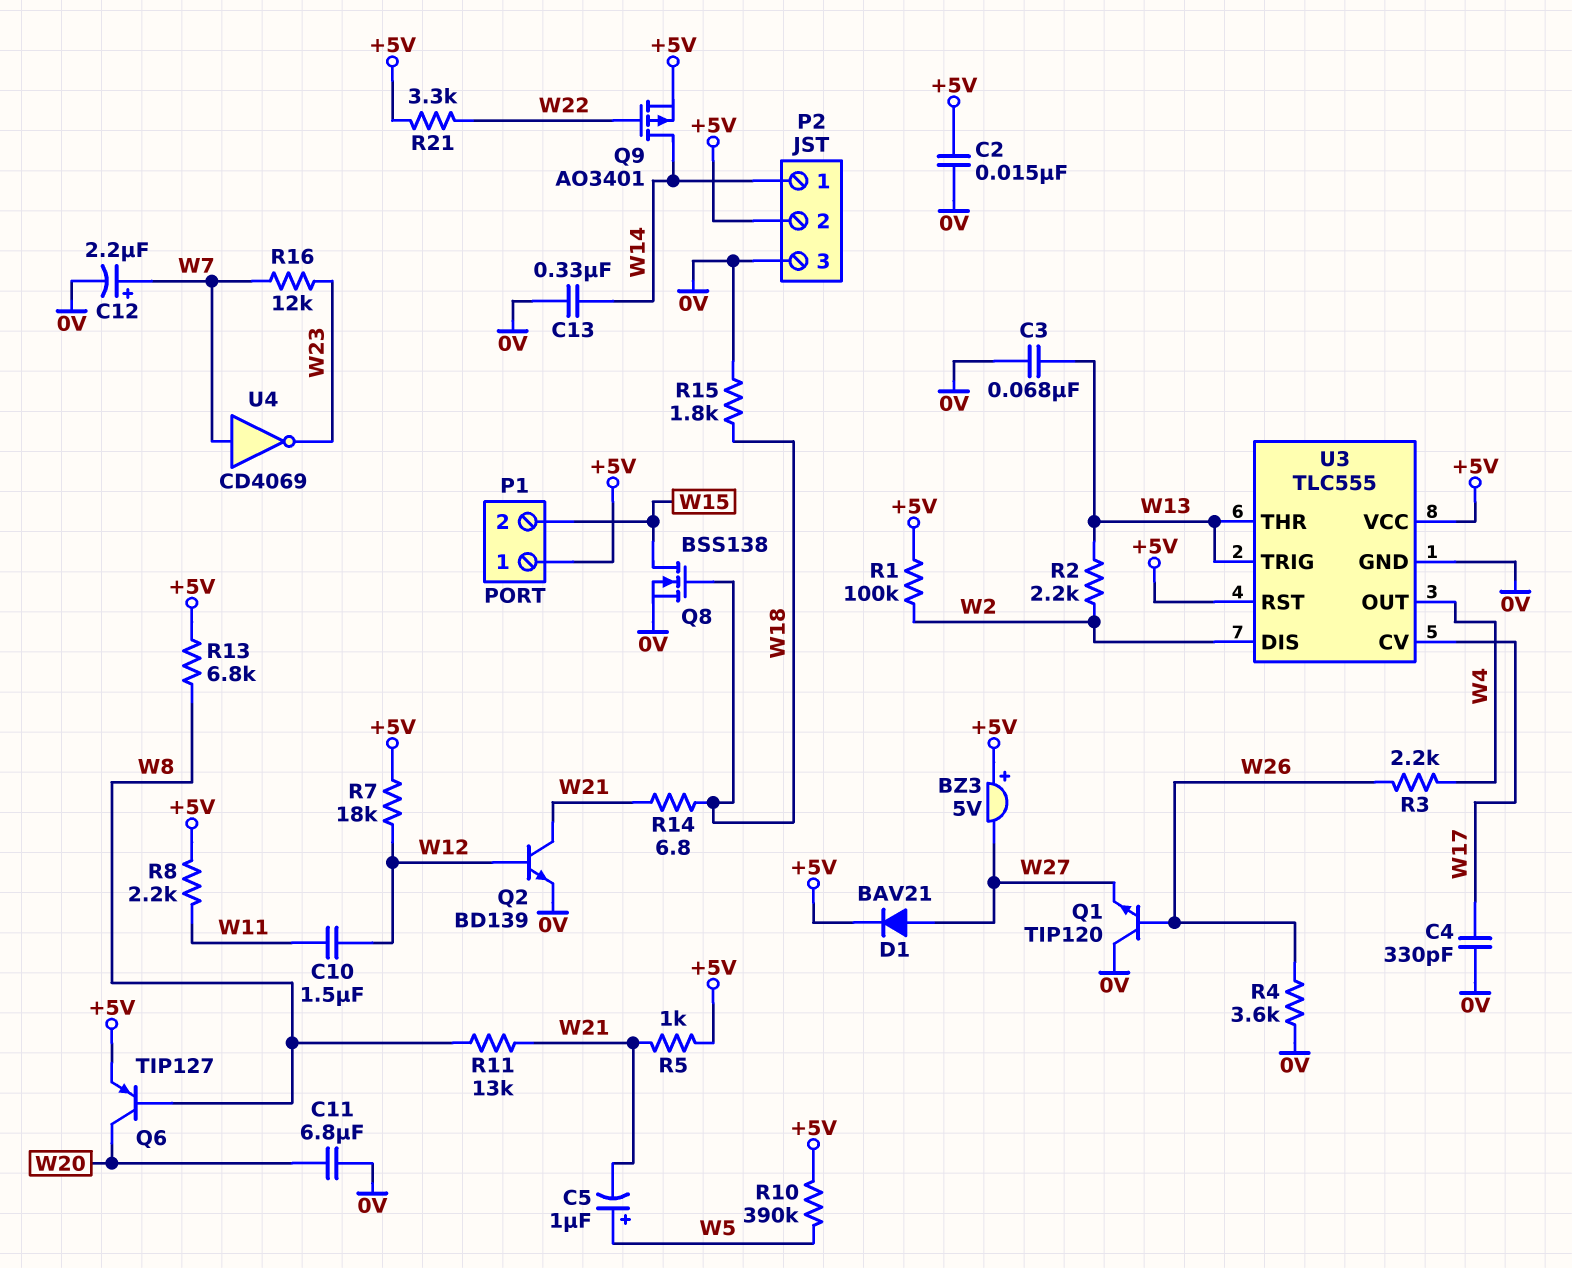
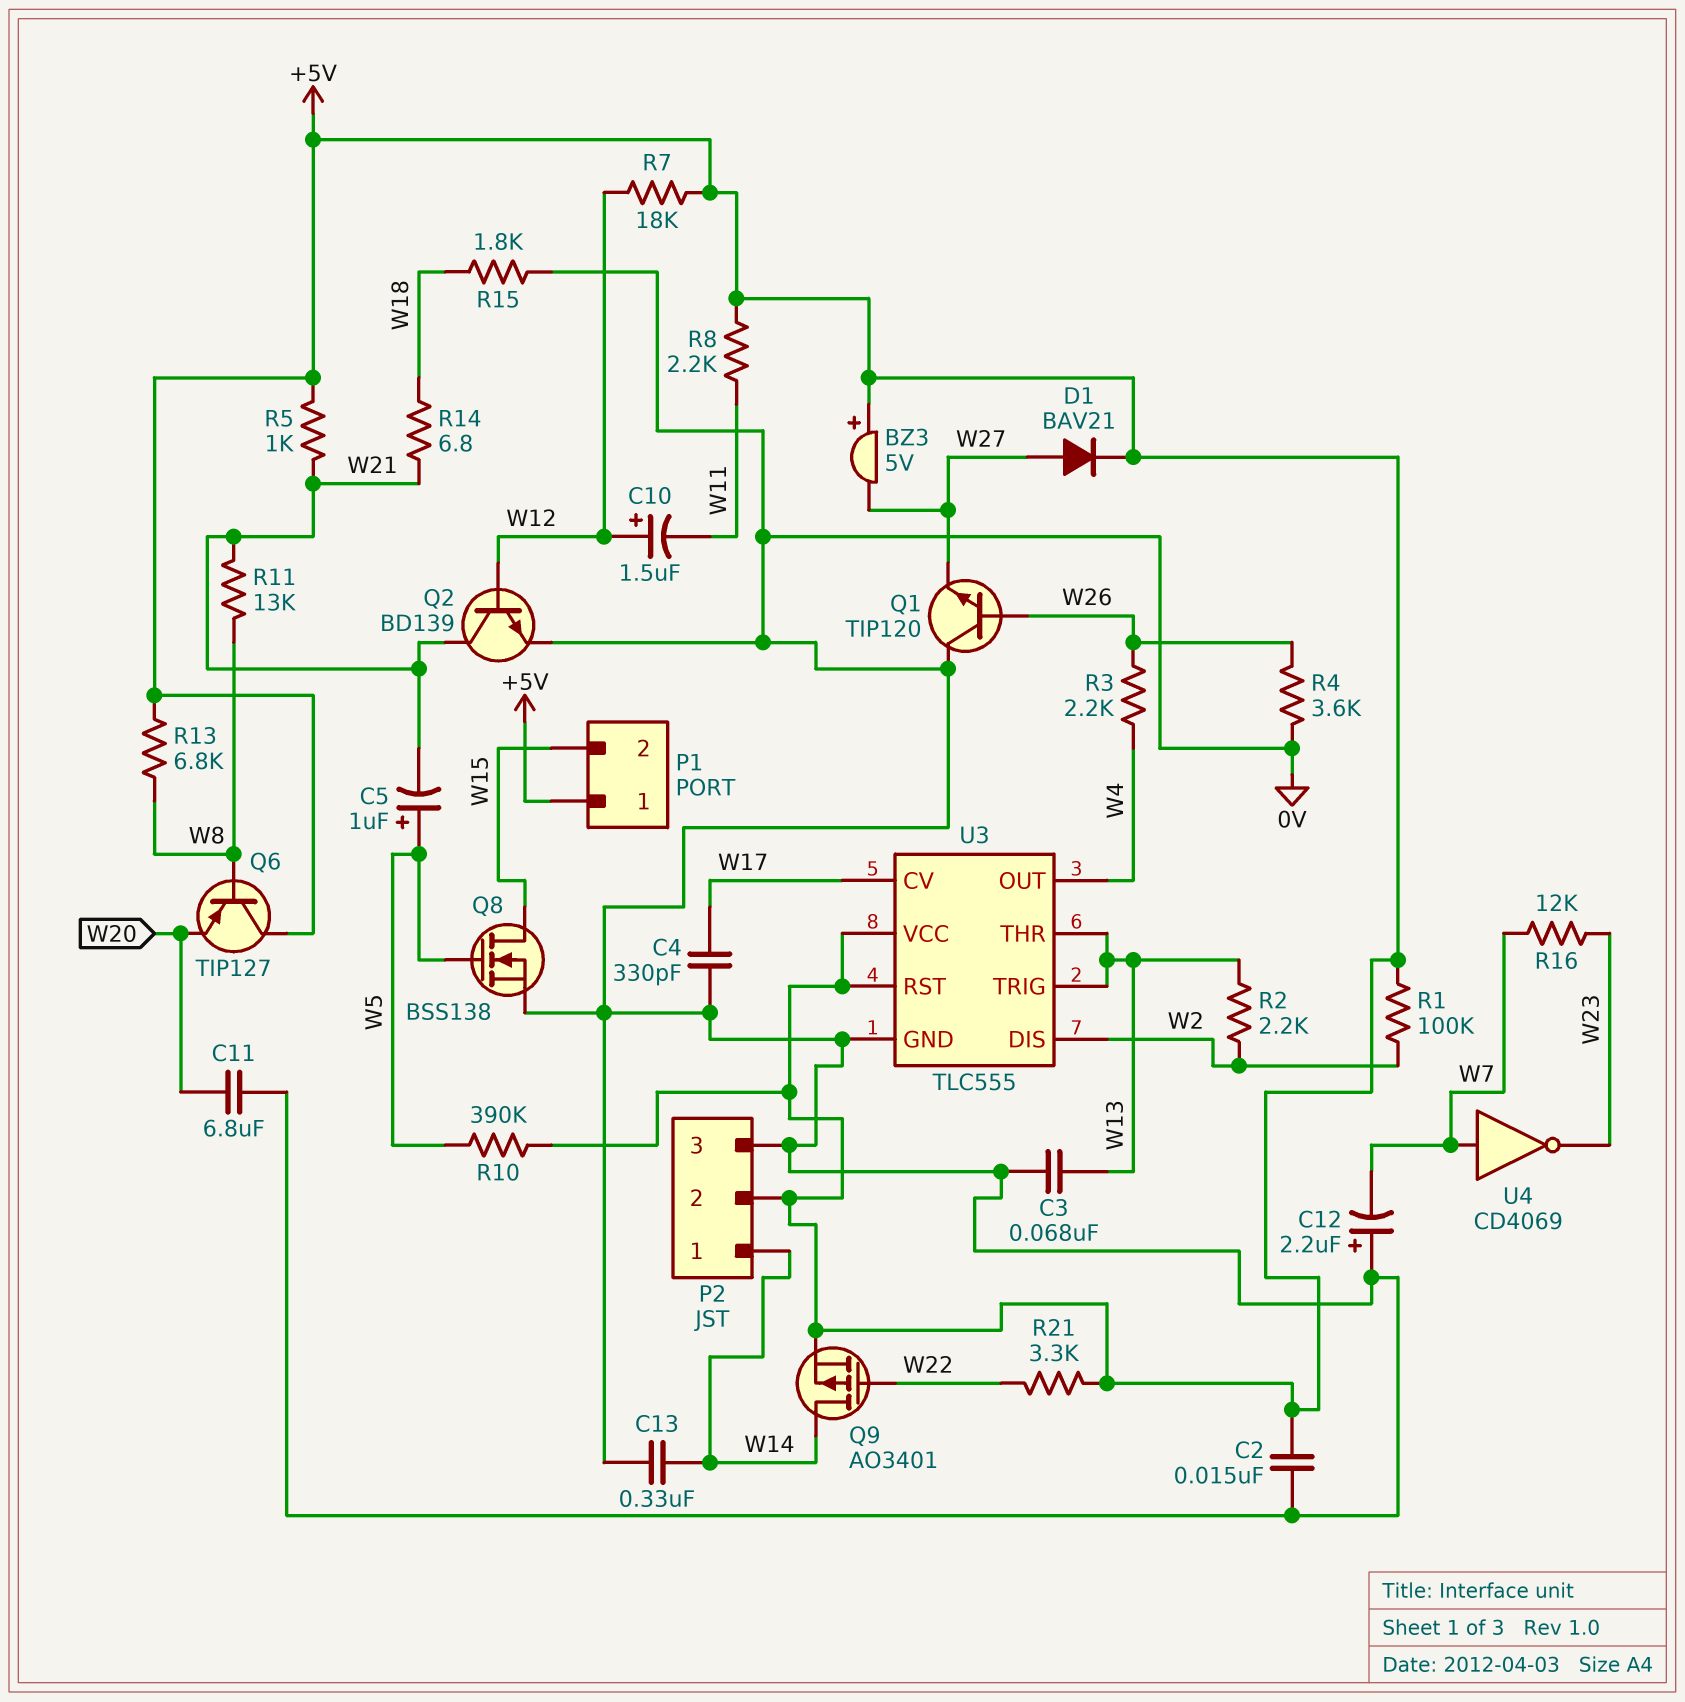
C10: 1.5uF (W11, W12) -> 1.5uF (plus W12, minus W11)
C12: 2.2uF (plus W7, minus 0V) -> 2.2uF (plus 0V, minus W7)
Q6: PNP TIP127 (B W8, C W20, E +5V) -> PNP TIP127 (B W8, C +5V, E W20)
Q8: NMOS BSS138 (G W18, D W15, S 0V) -> NMOS BSS138 (G W5, D W15, S 0V)

